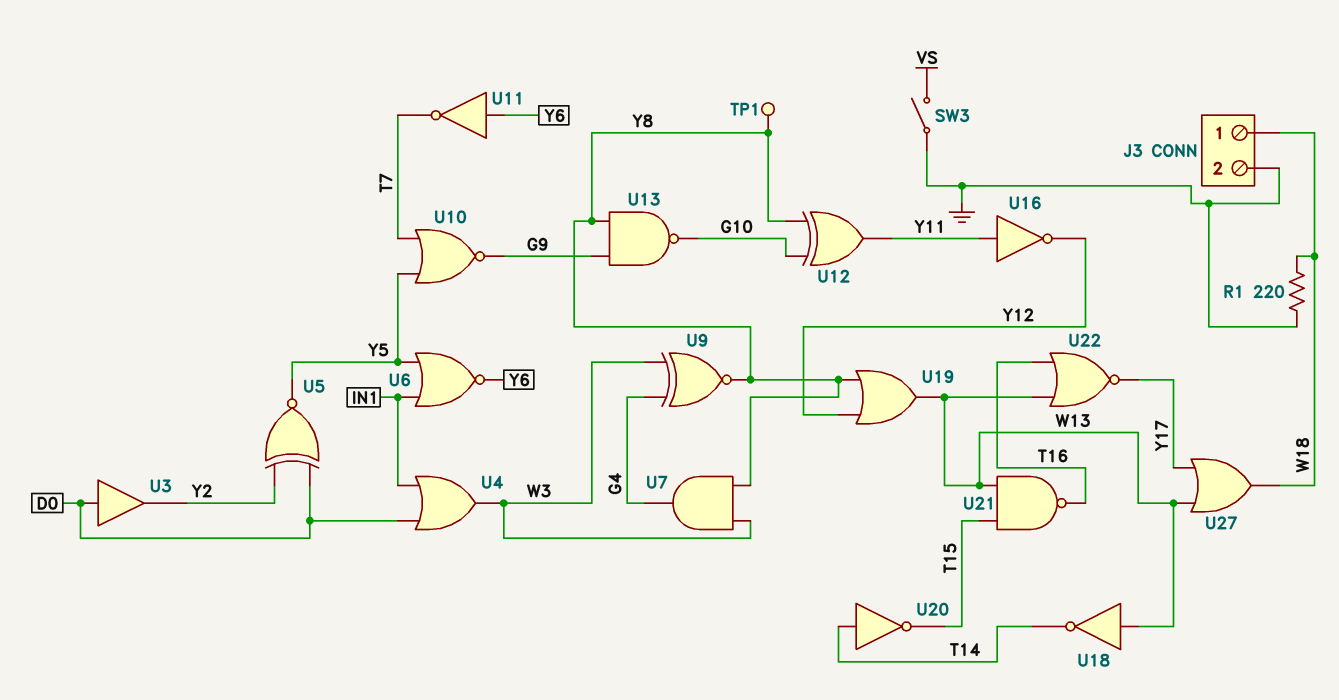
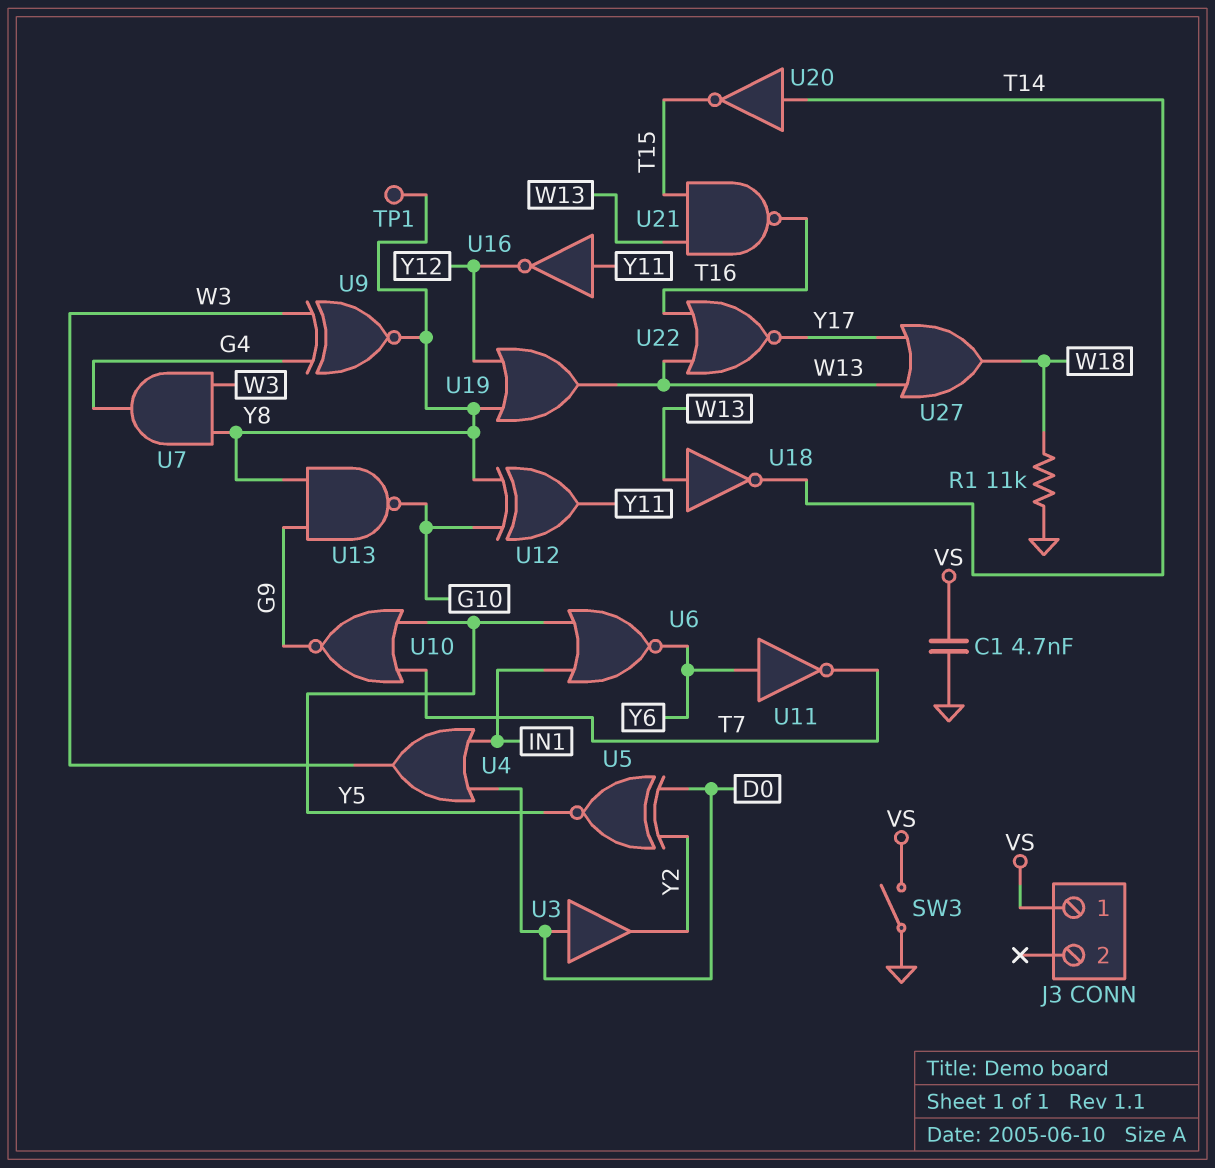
C1: none -> 4.7nF (GND, VS)
J3 pin 1: W18 -> VS
J3 pin 2: GND -> none
R1: 220 (GND, W18) -> 11k (GND, W18)

